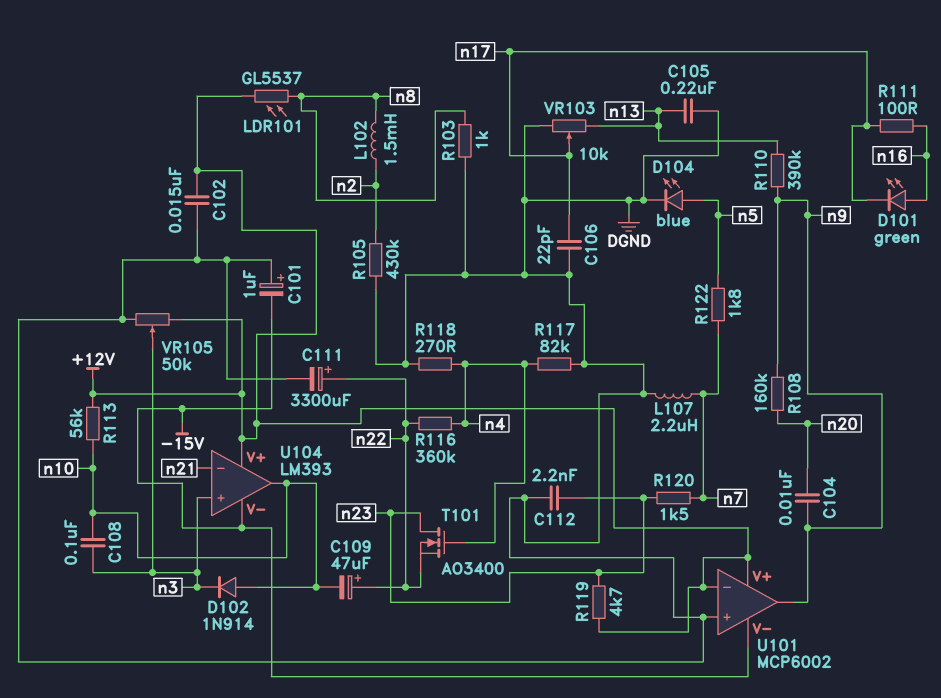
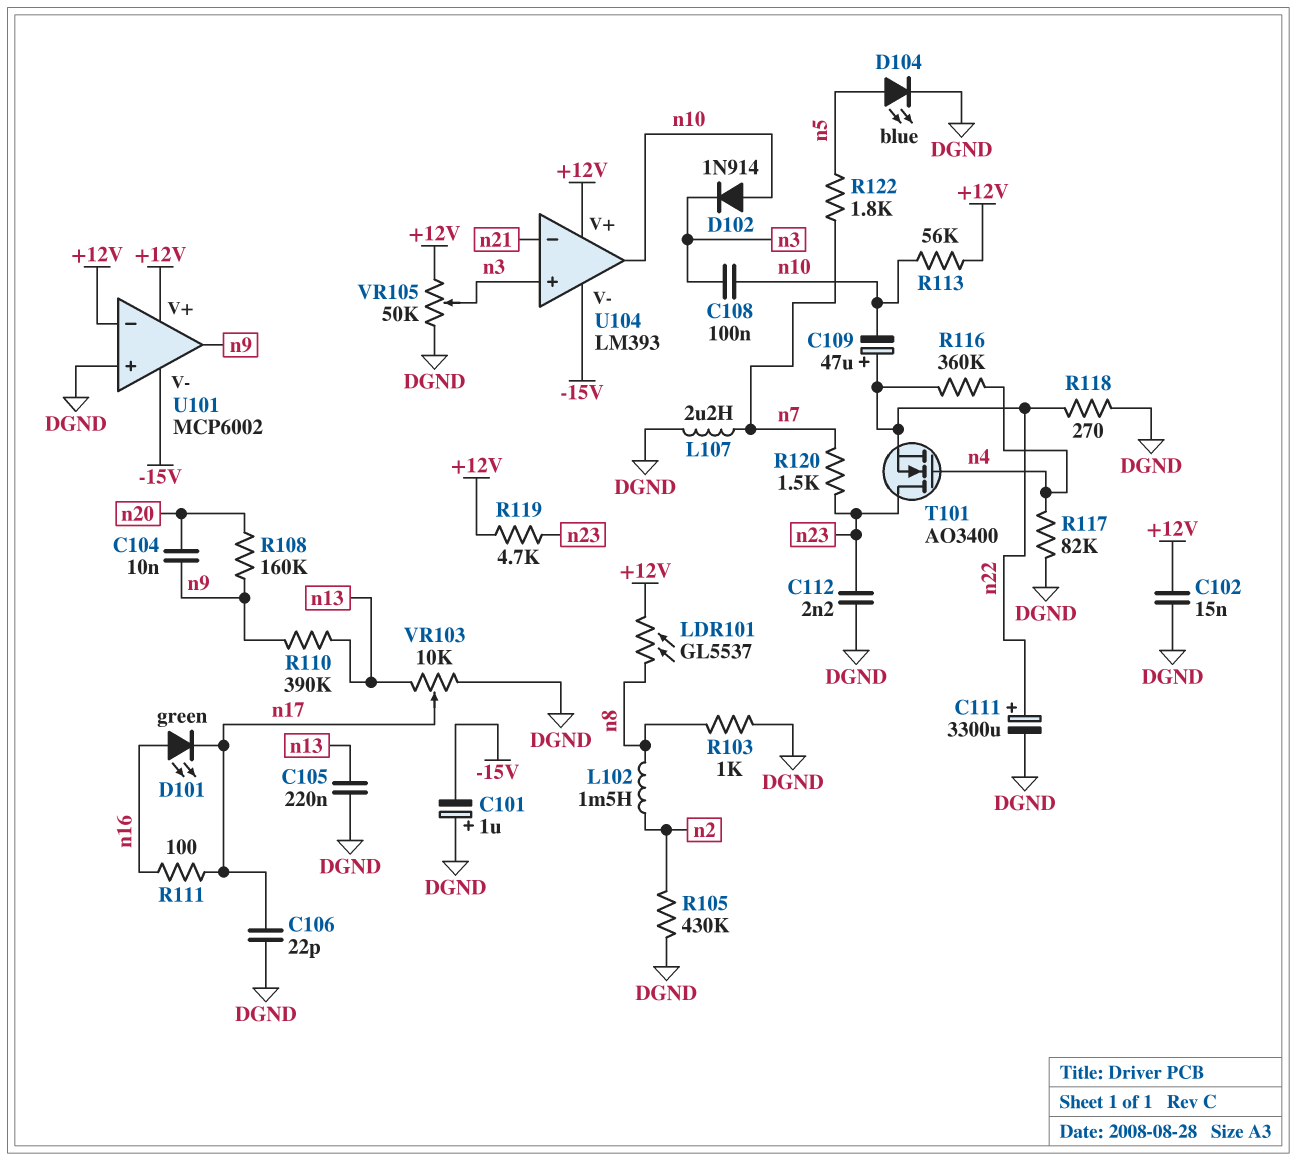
R118: 270 (DGND, n4) -> 270 (DGND, n22)

